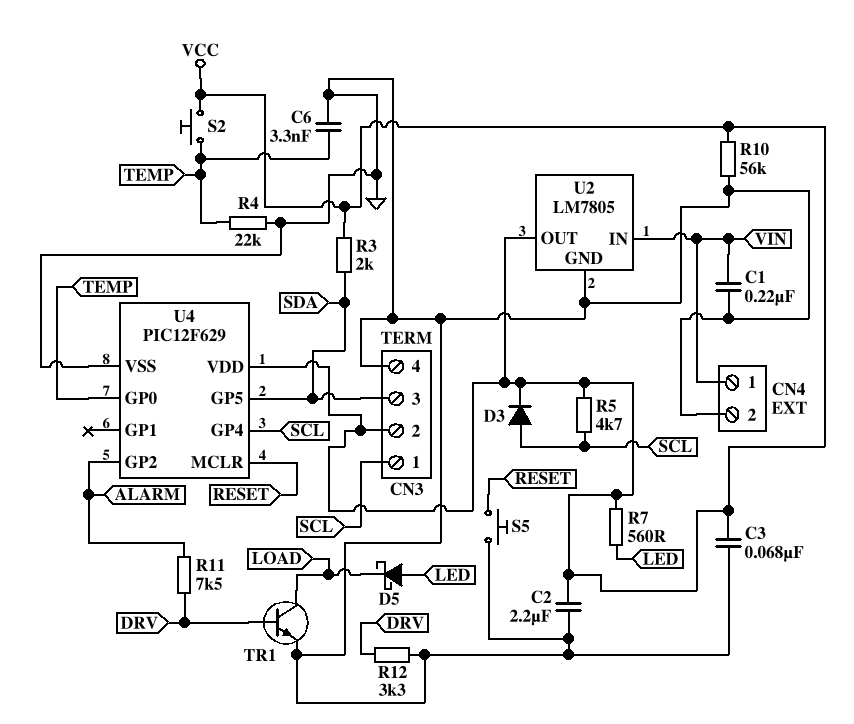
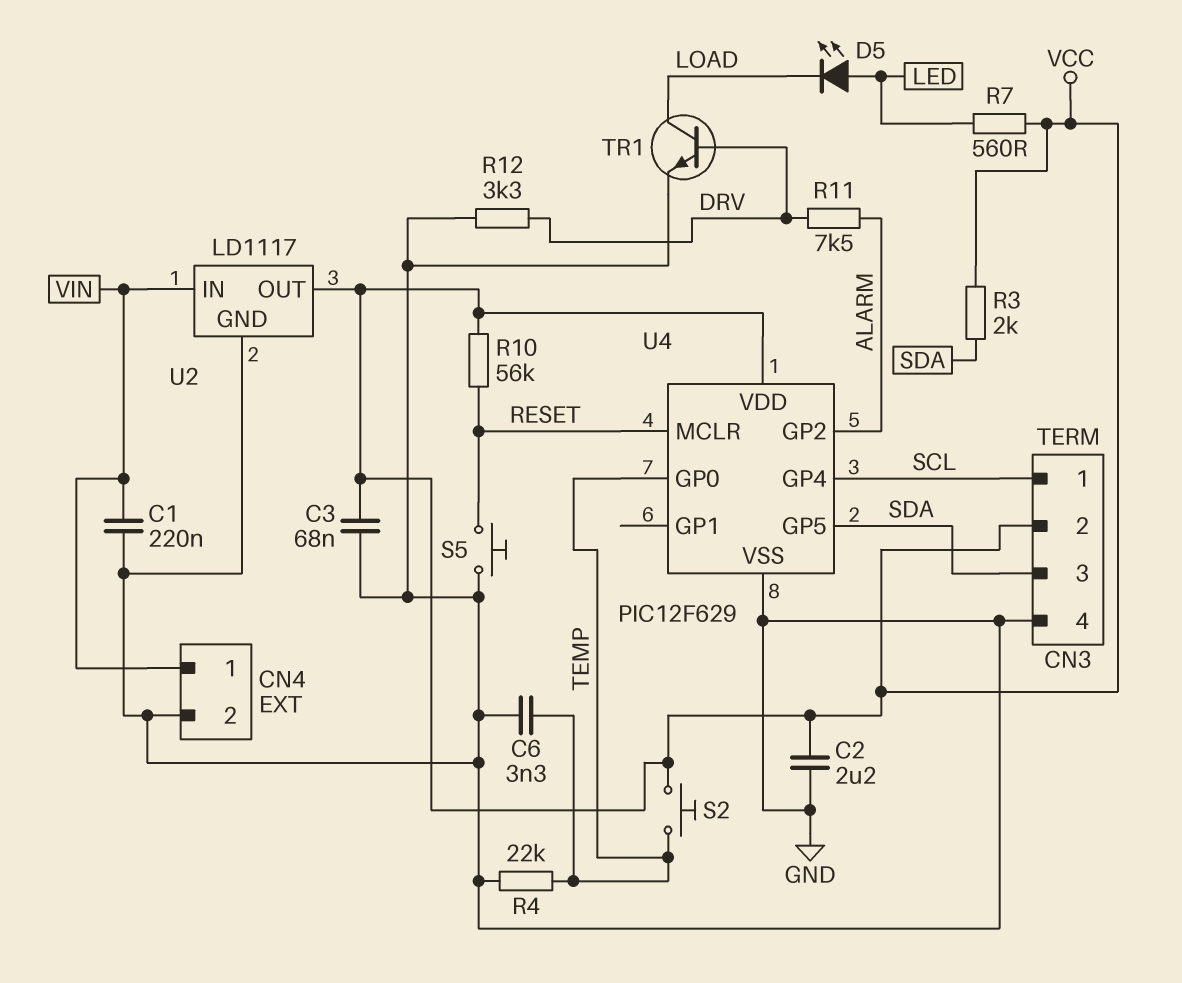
D3: diode (A SCL, K VCC) -> none
D5: schottky (A LED, K LOAD) -> LED (A LED, K LOAD)
R5: 4.7k (SCL, VCC) -> none
R10: 56k (GND, VCC) -> 56k (RESET, VCC)
U2: LM7805 -> LD1117

